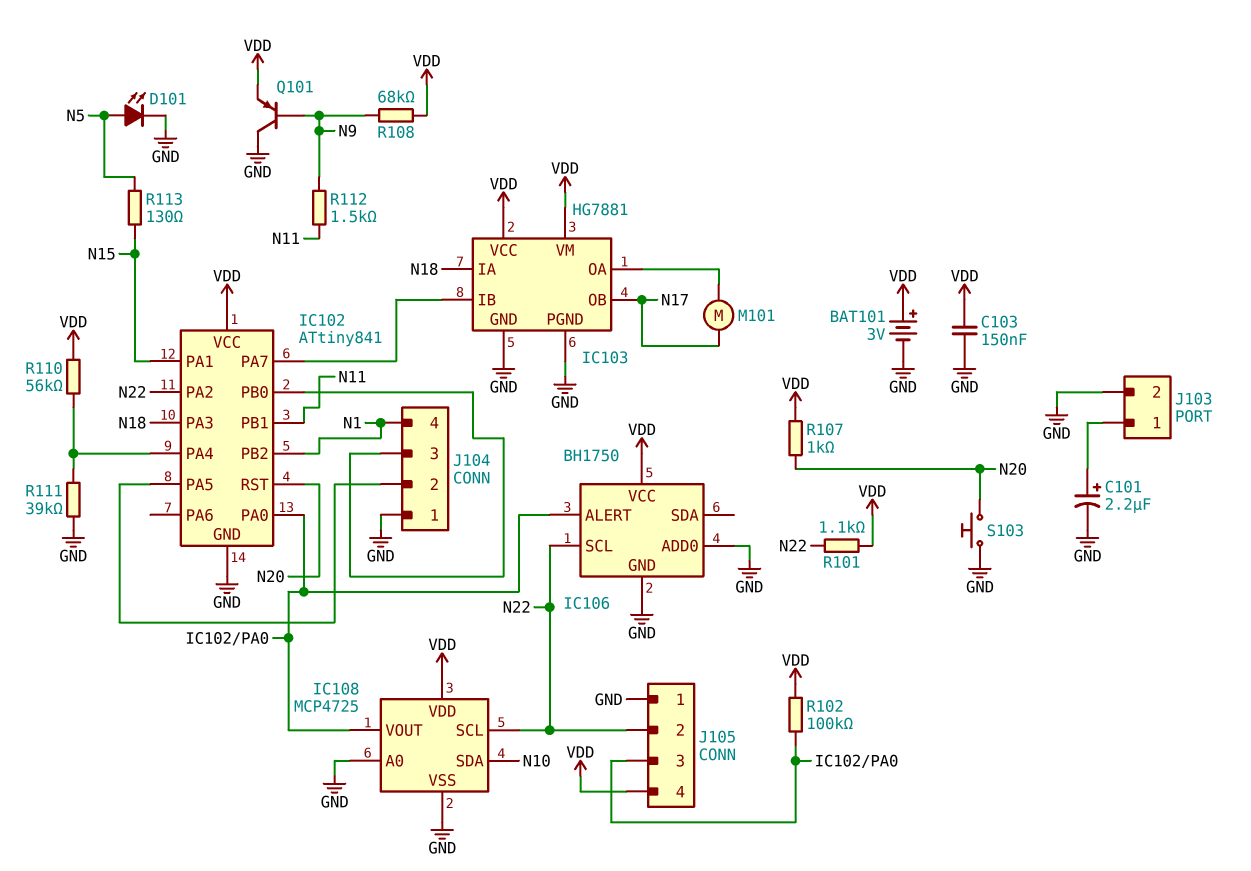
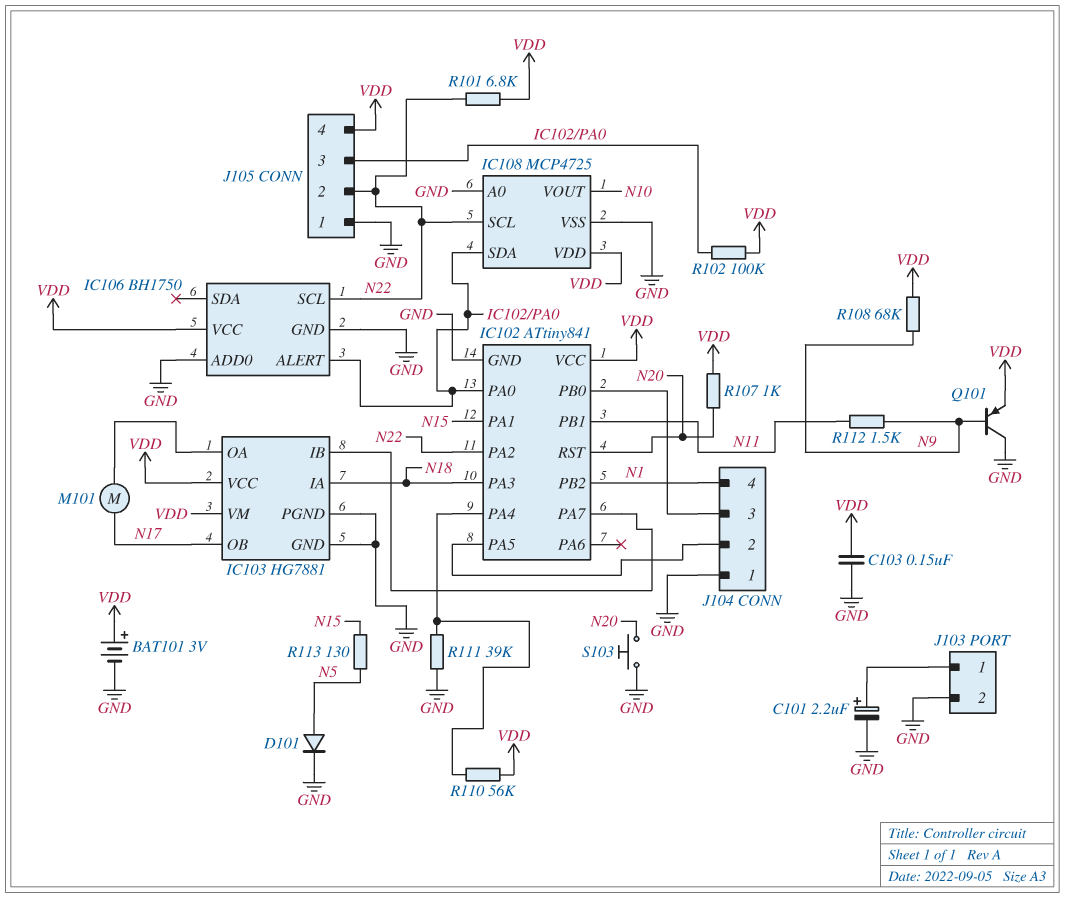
D101: LED (A N5, K GND) -> diode (A N5, K GND)
IC108 pin SDA: N10 -> IC102/PA0
IC108 pin VOUT: IC102/PA0 -> N10
R101: 1.1k (N22, VDD) -> 6.8k (N22, VDD)

